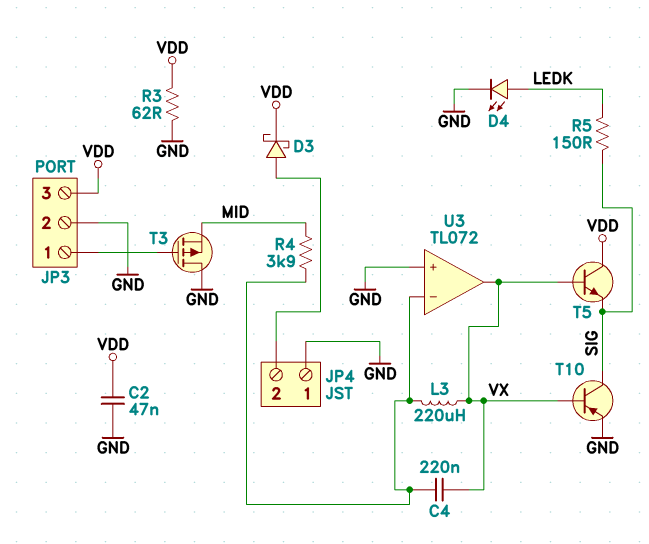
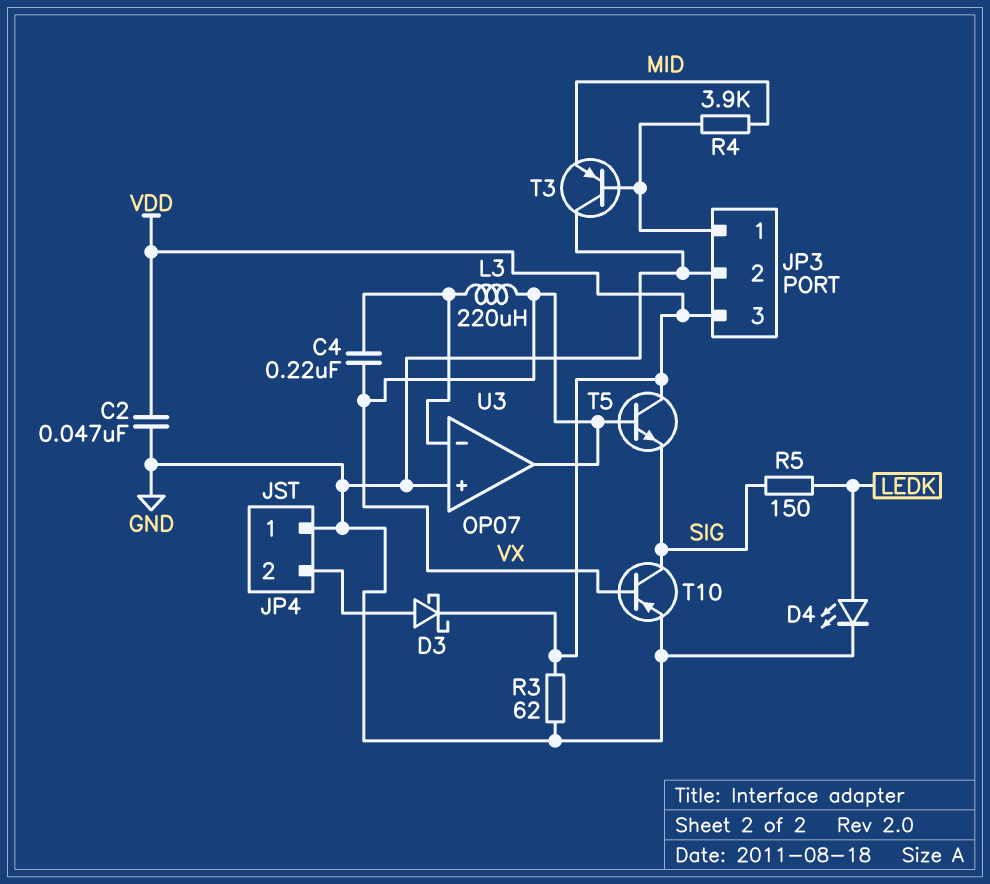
R4: 3.9k (MID, U3/in-) -> 3.9k (JP3/1, MID)
T3: PMOS (G JP3/1, D GND, S MID) -> PNP (B JP3/1, C GND, E MID)
U3: TL072 -> OP07

